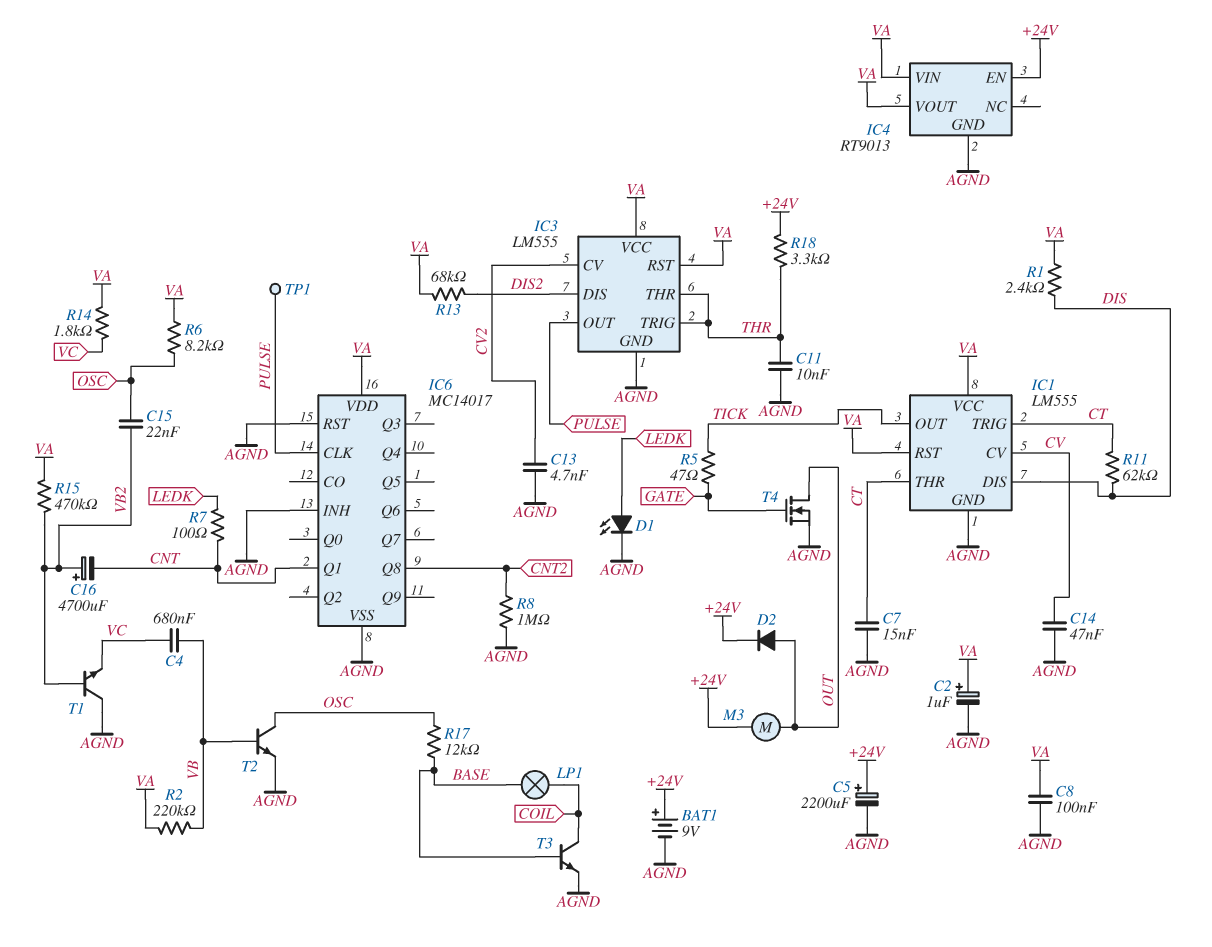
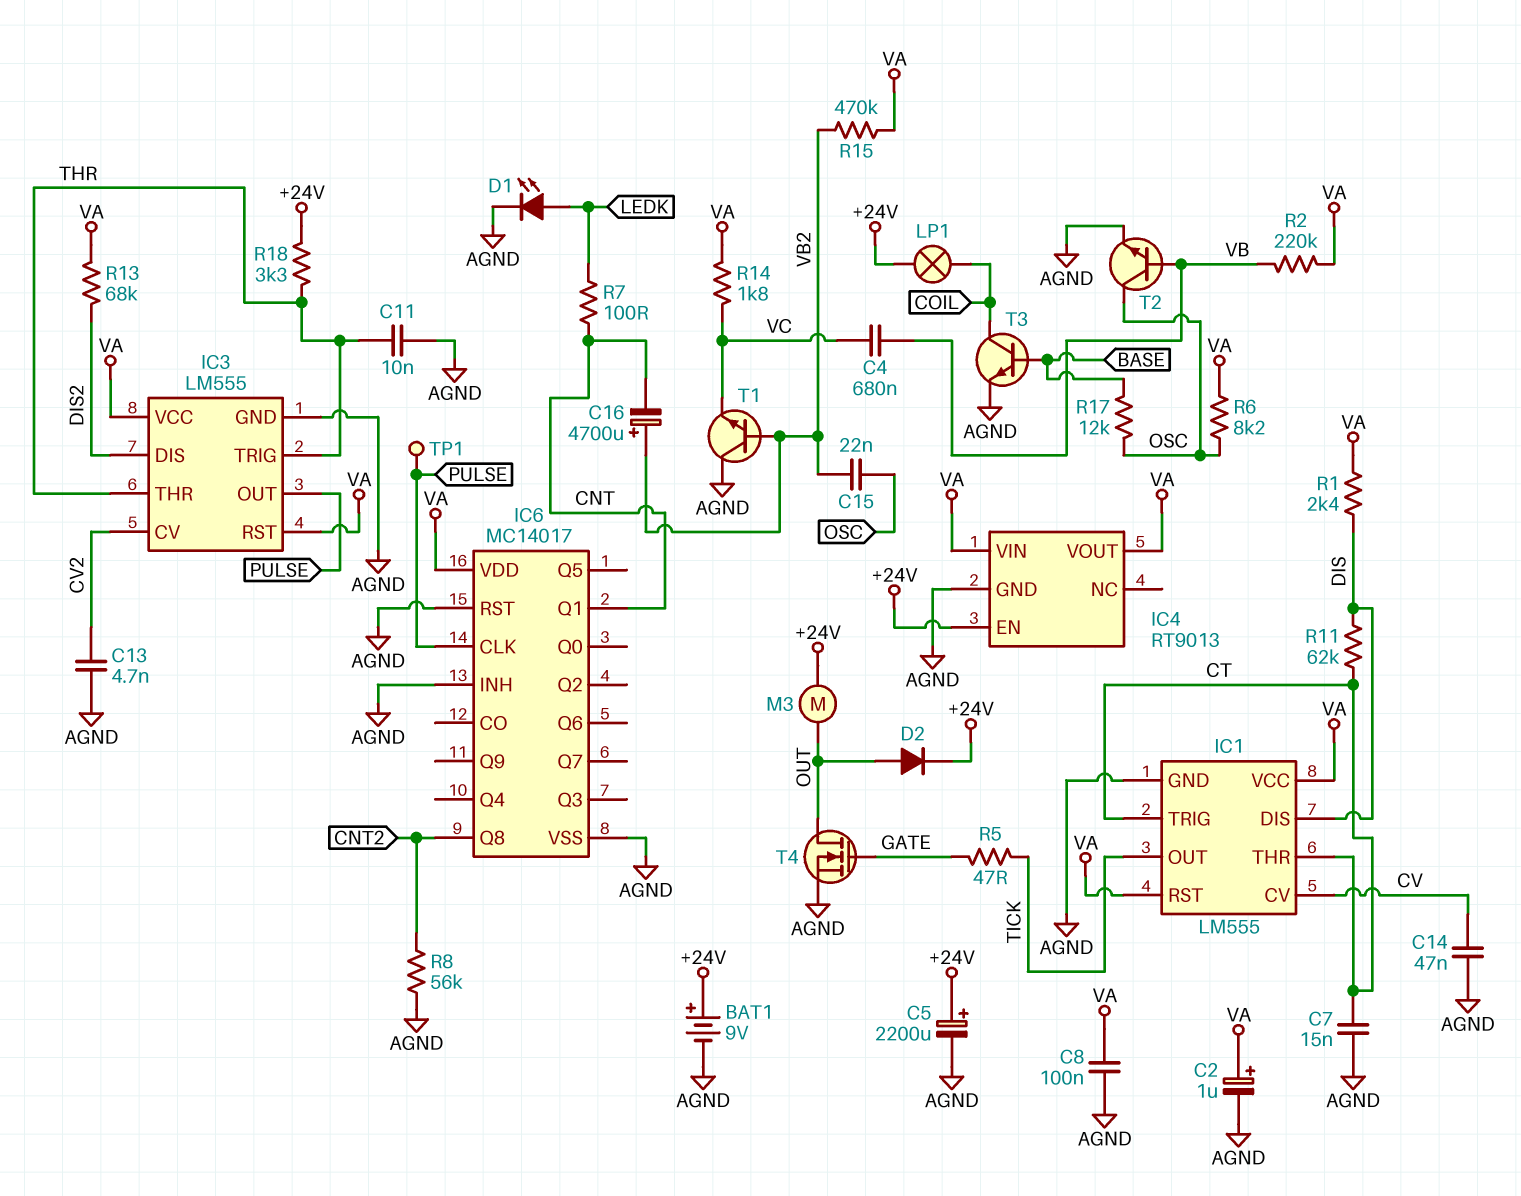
LP1: lamp (BASE, COIL) -> lamp (+24V, COIL)
R8: 1M (AGND, CNT2) -> 56k (AGND, CNT2)

